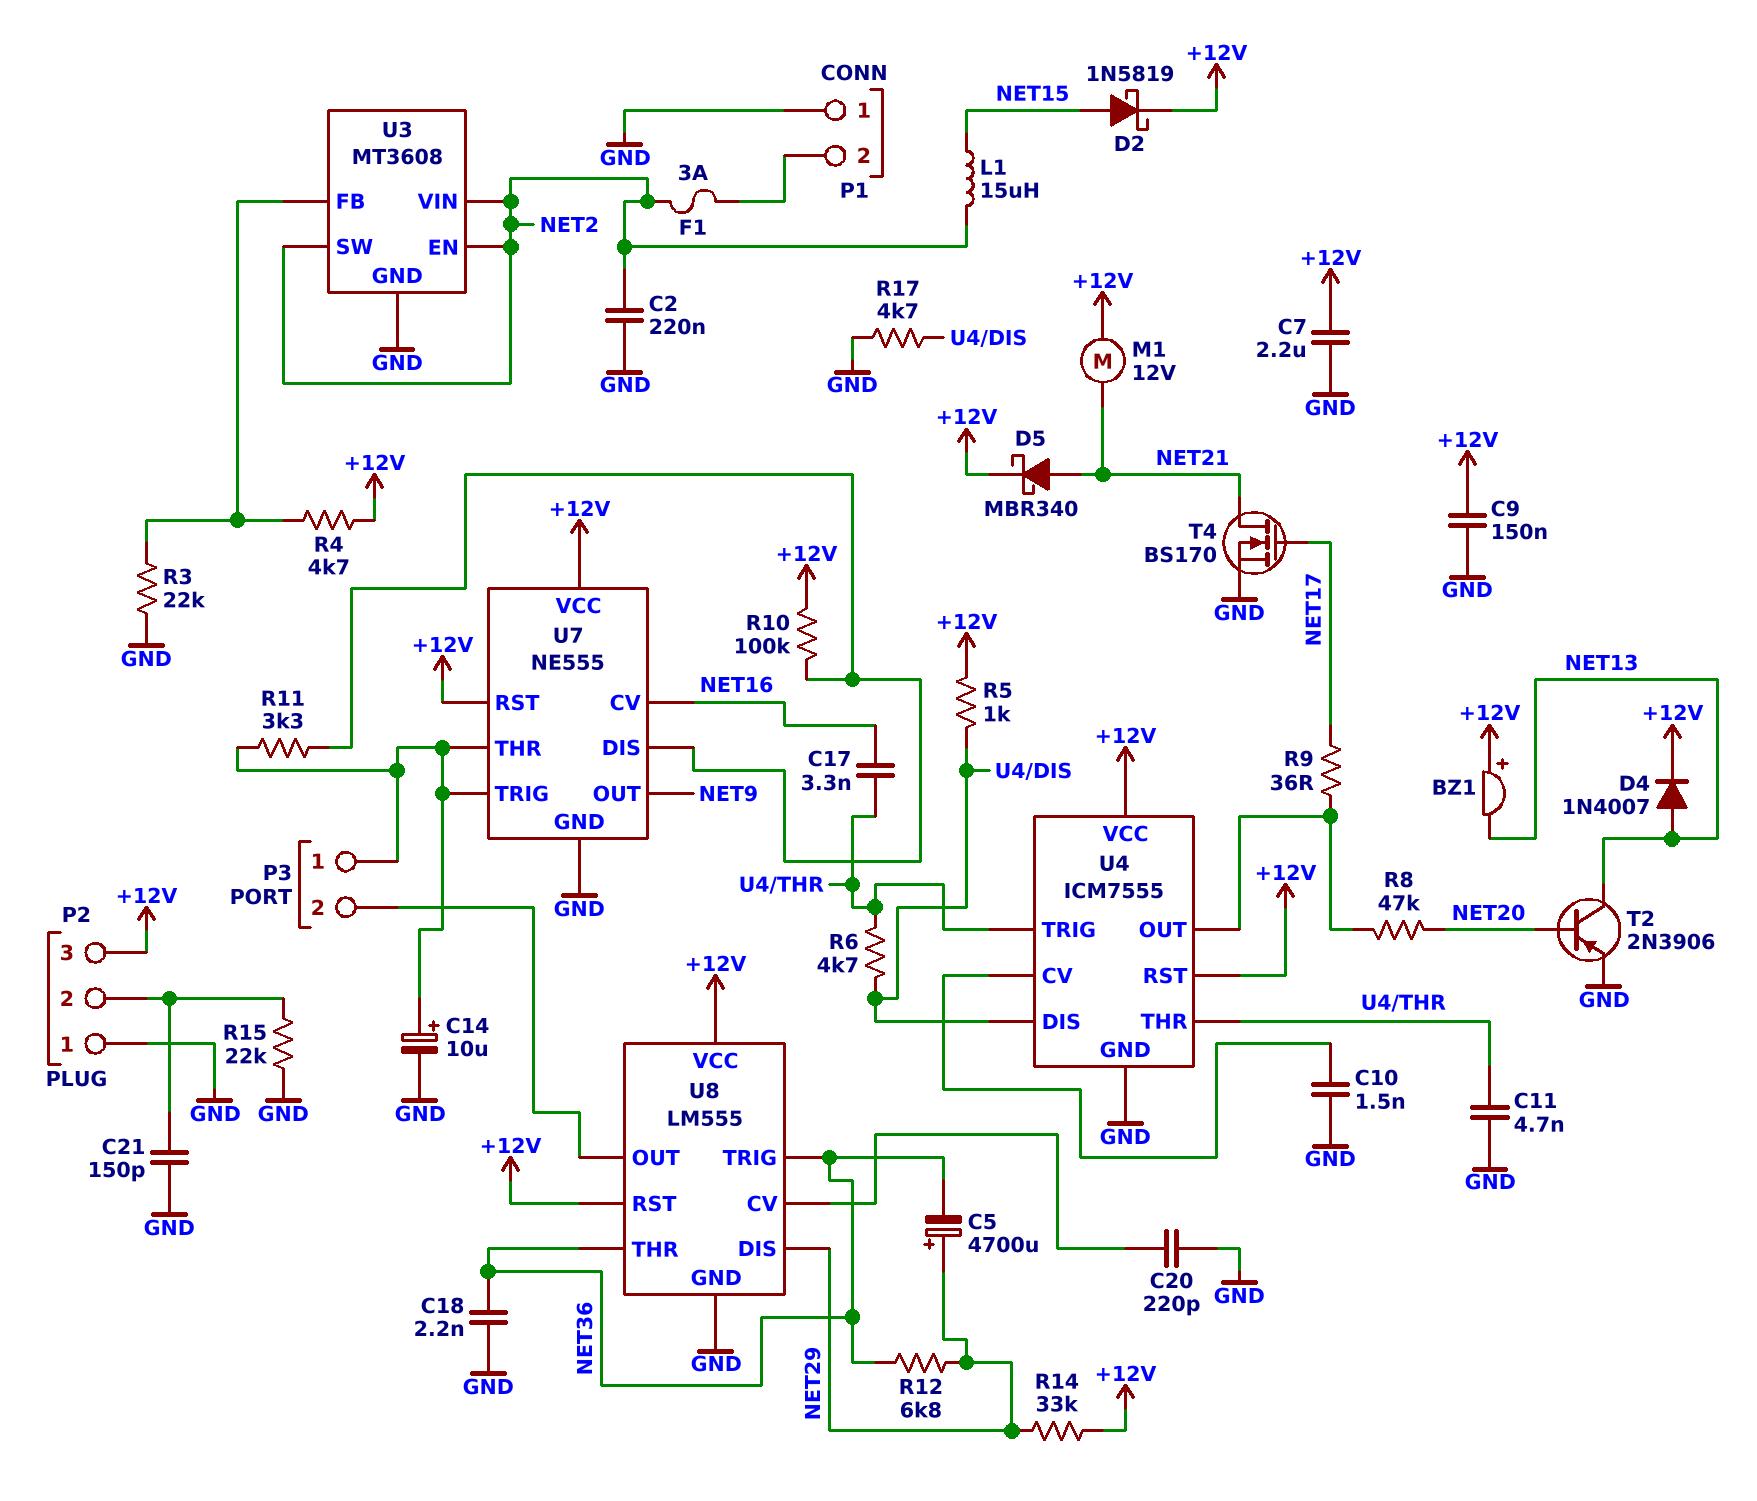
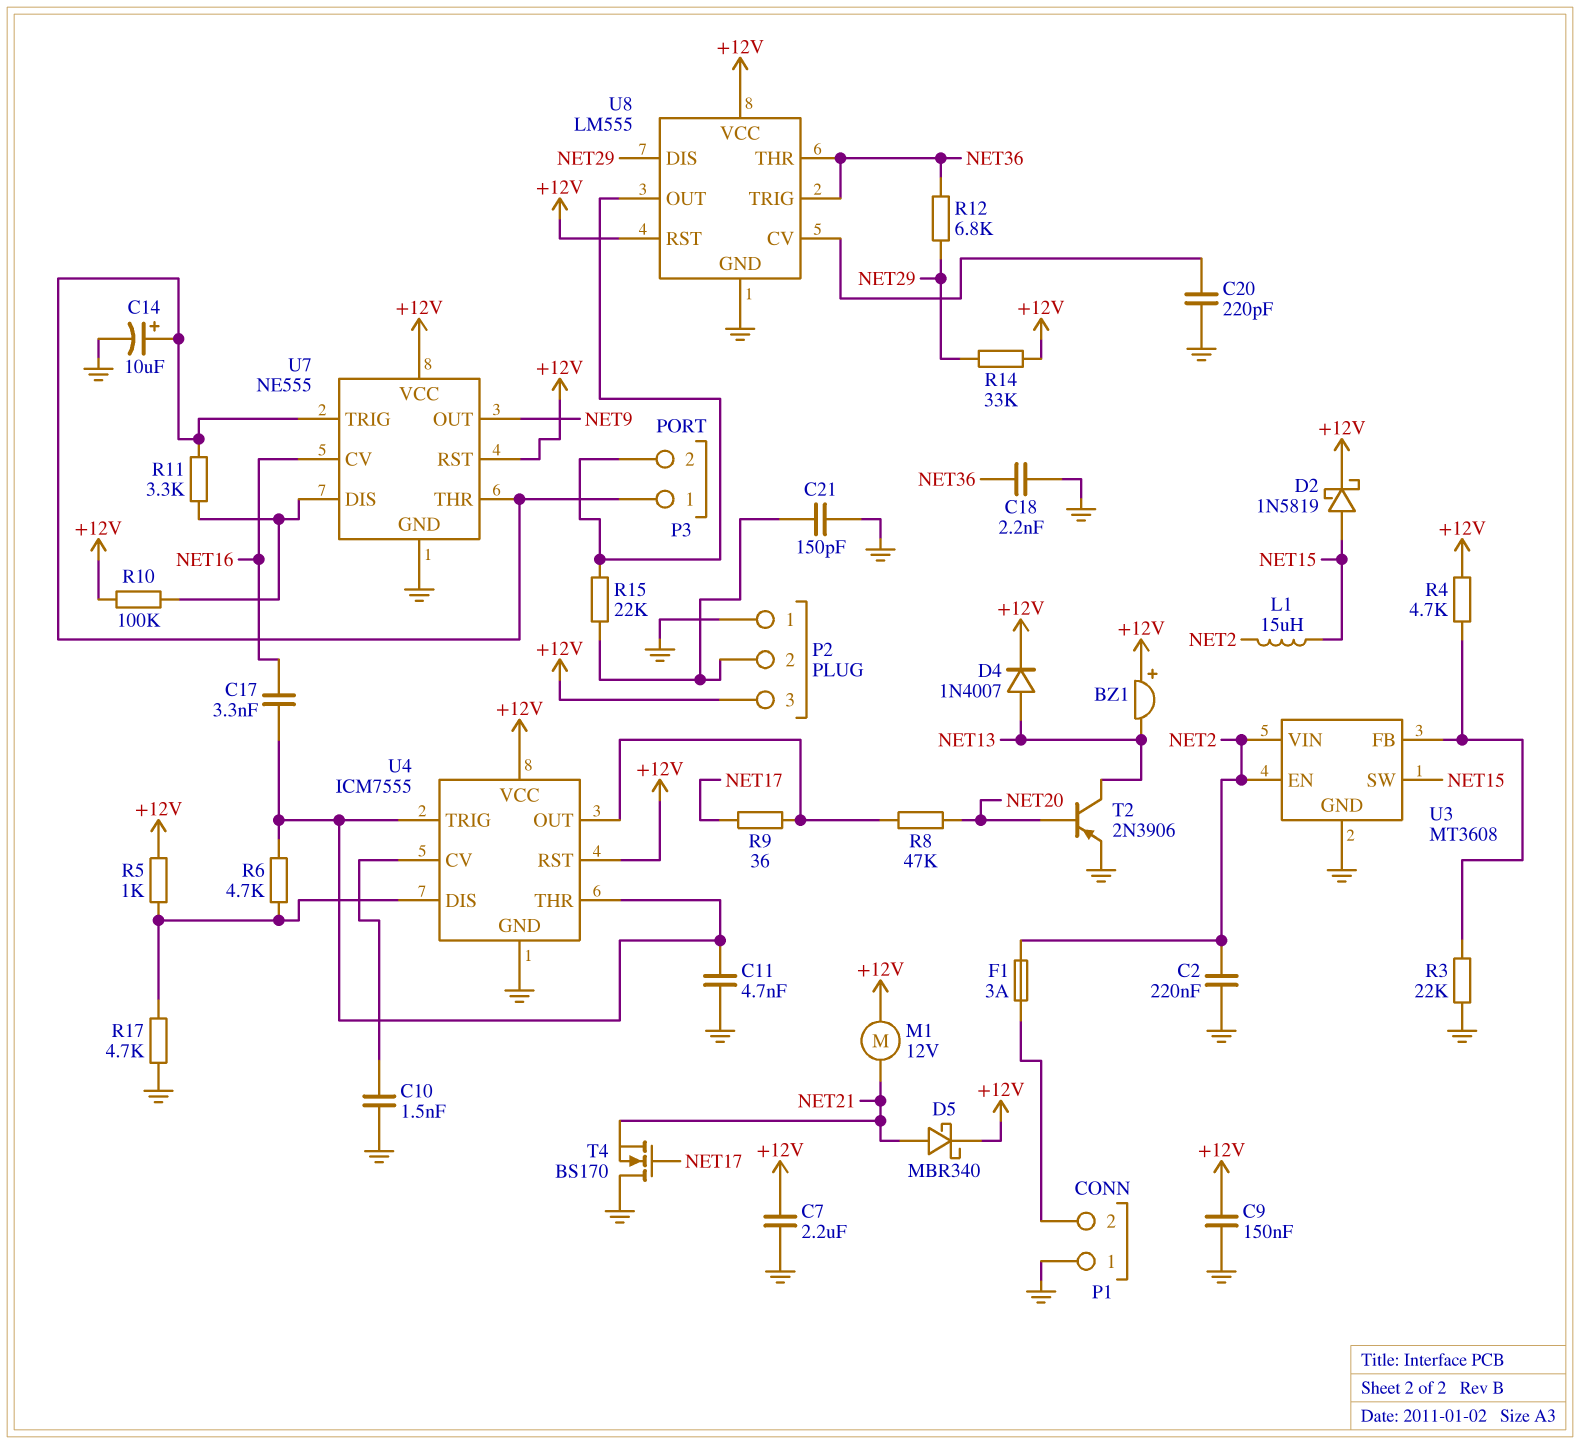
C5: 4700uF (plus NET29, minus NET36) -> none
R15: 22k (GND, P2/2) -> 22k (P2/2, P3/2)
T4: NMOS BS170 (G NET17, D NET21, S GND) -> NMOS BS170 (G NET17, D GND, S NET21)
U3 pin SW: NET2 -> NET15

